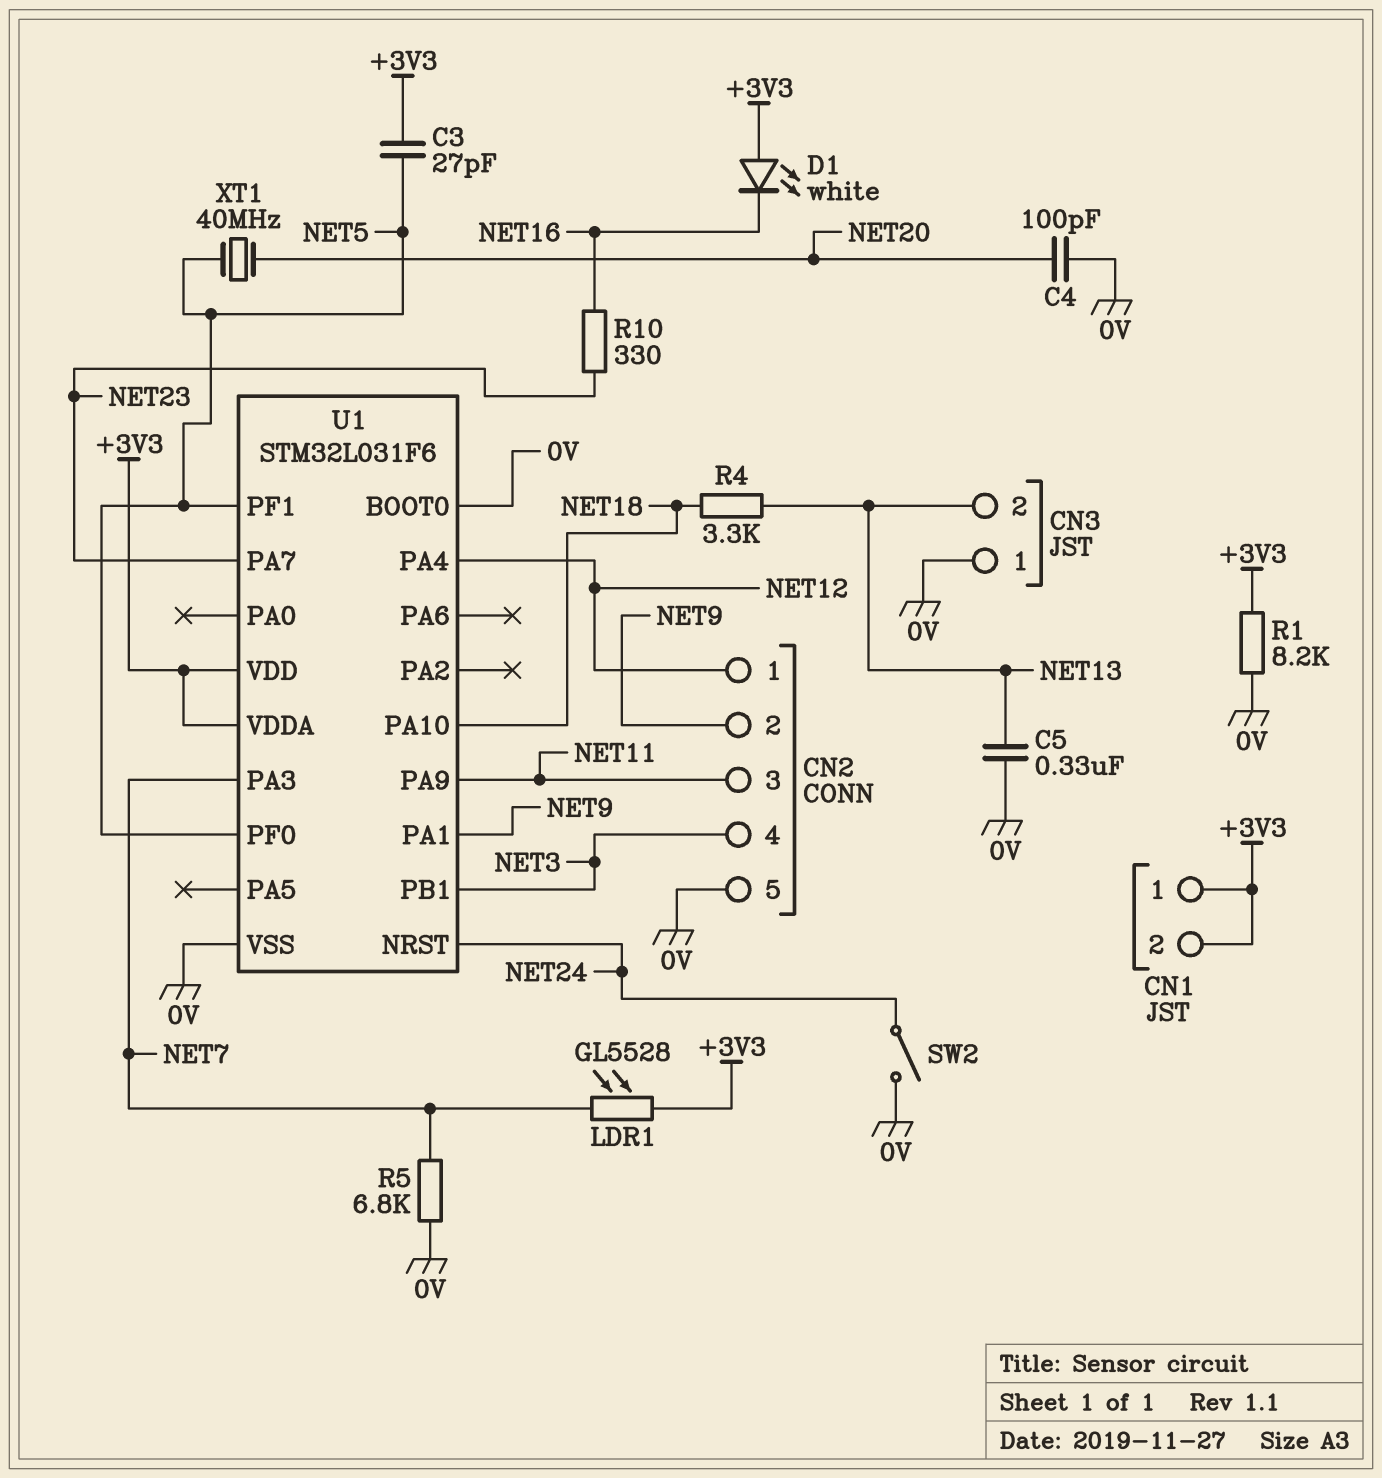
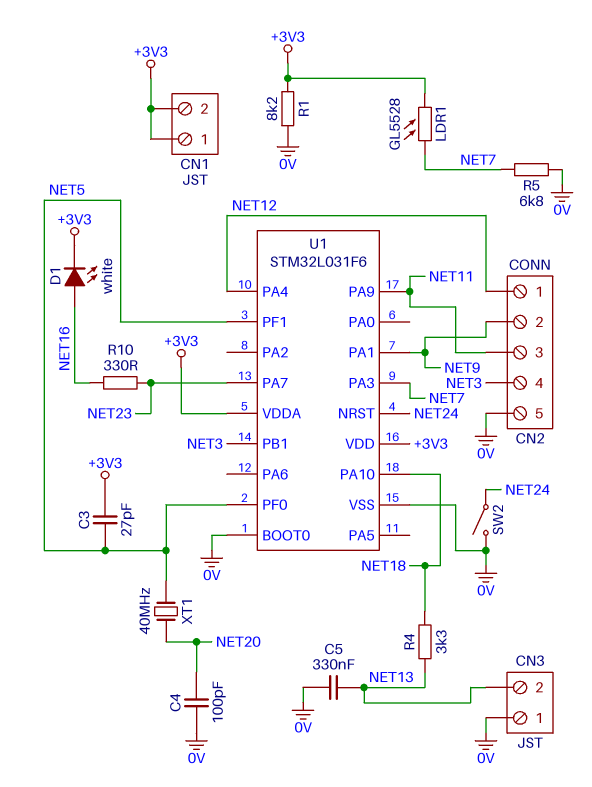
D1: LED white (A +3V3, K NET16) -> LED white (A NET16, K +3V3)

